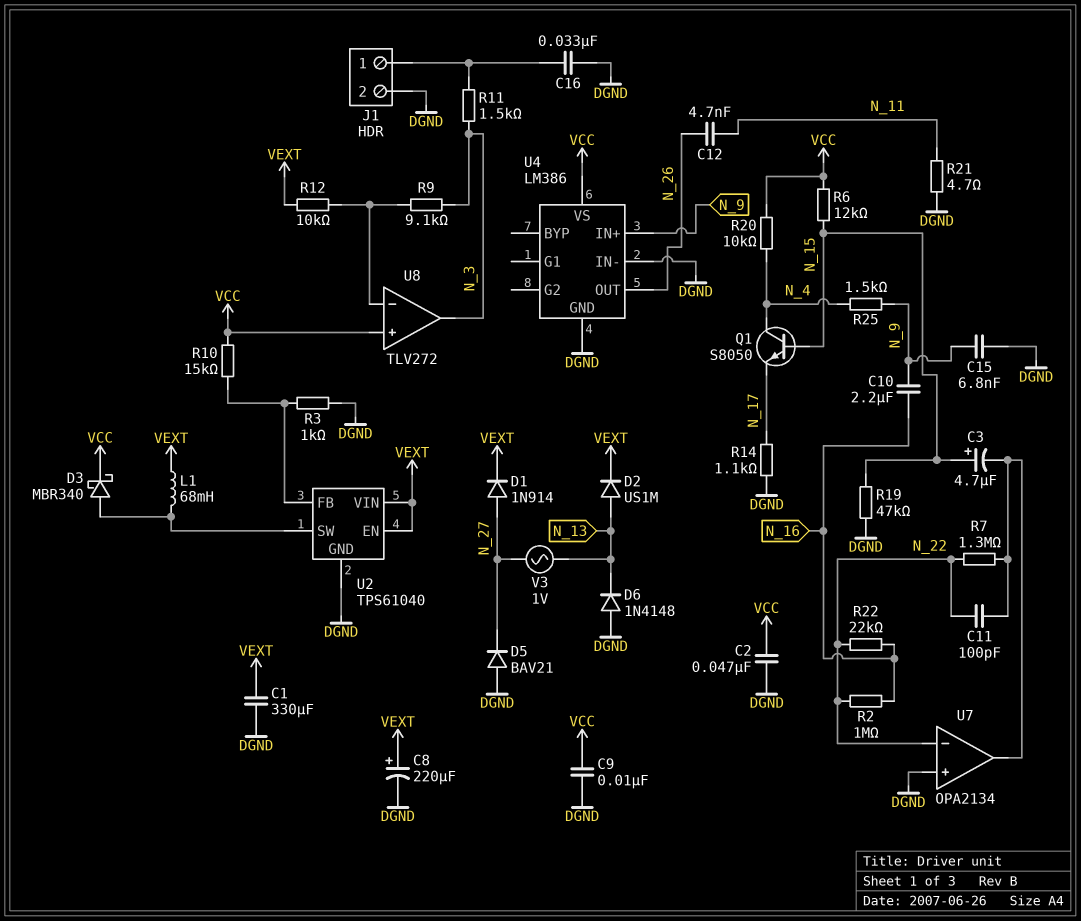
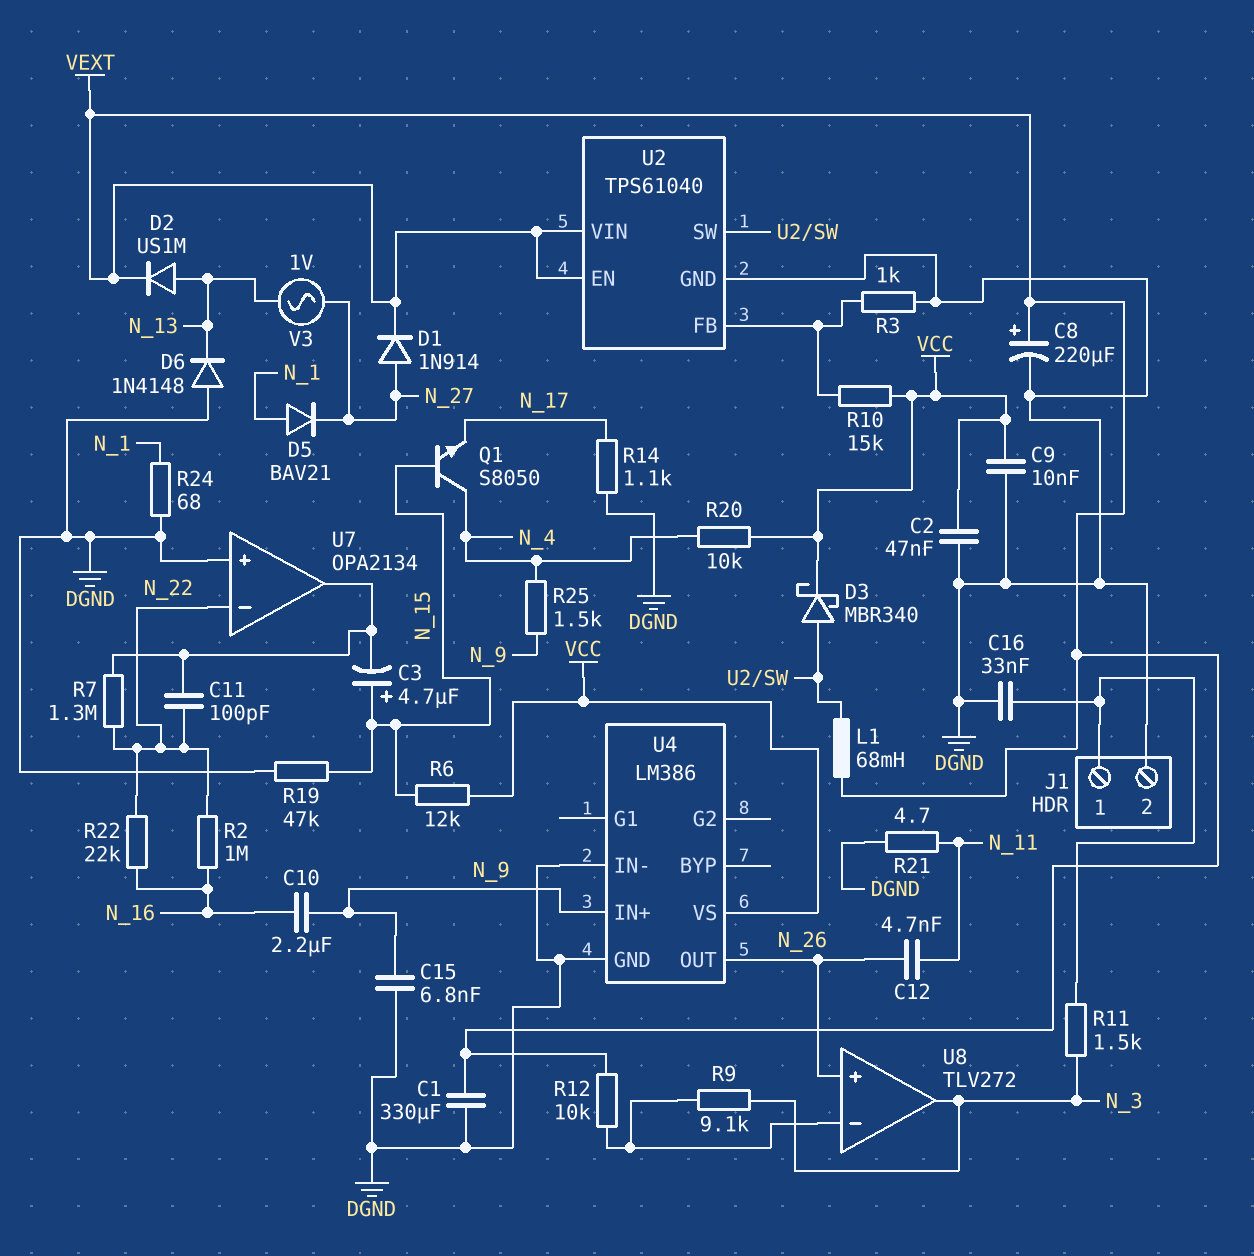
D5: diode BAV21 (A DGND, K N_27) -> diode BAV21 (A N_1, K N_27)
R24: none -> 68 (DGND, N_1)
U8 pin in+: VCC -> N_26

